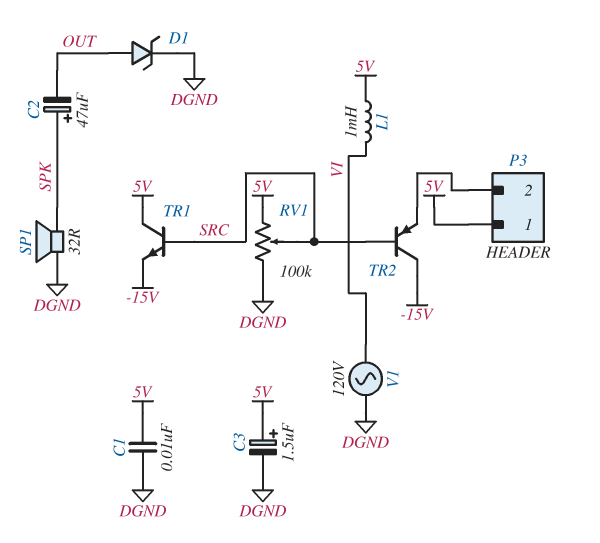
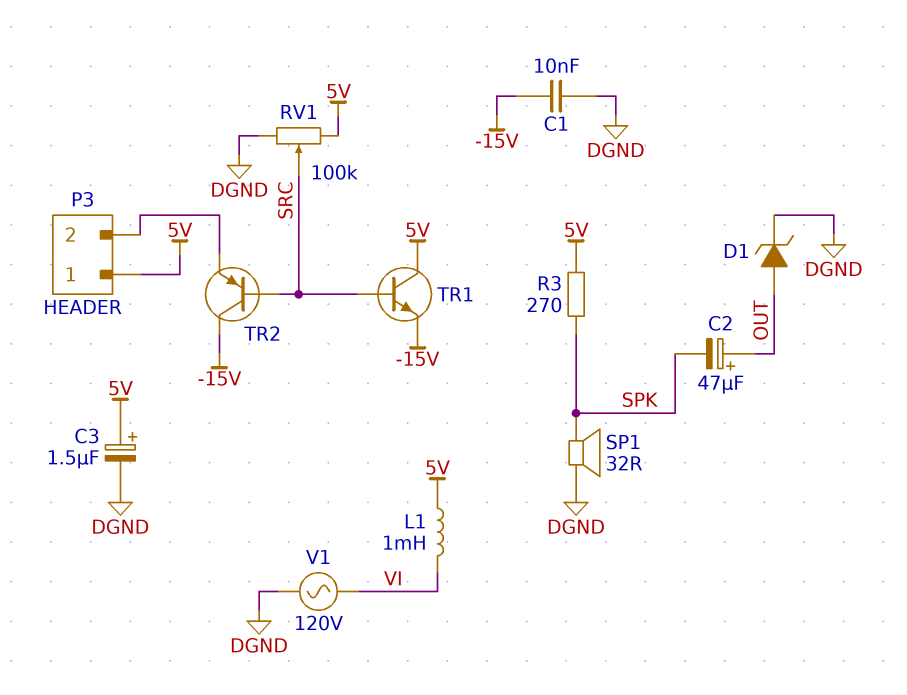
C1: 10nF (5V, DGND) -> 10nF (-15V, DGND)
C2: 47uF (plus SPK, minus OUT) -> 47uF (plus OUT, minus SPK)
R3: none -> 270 (5V, SPK)

